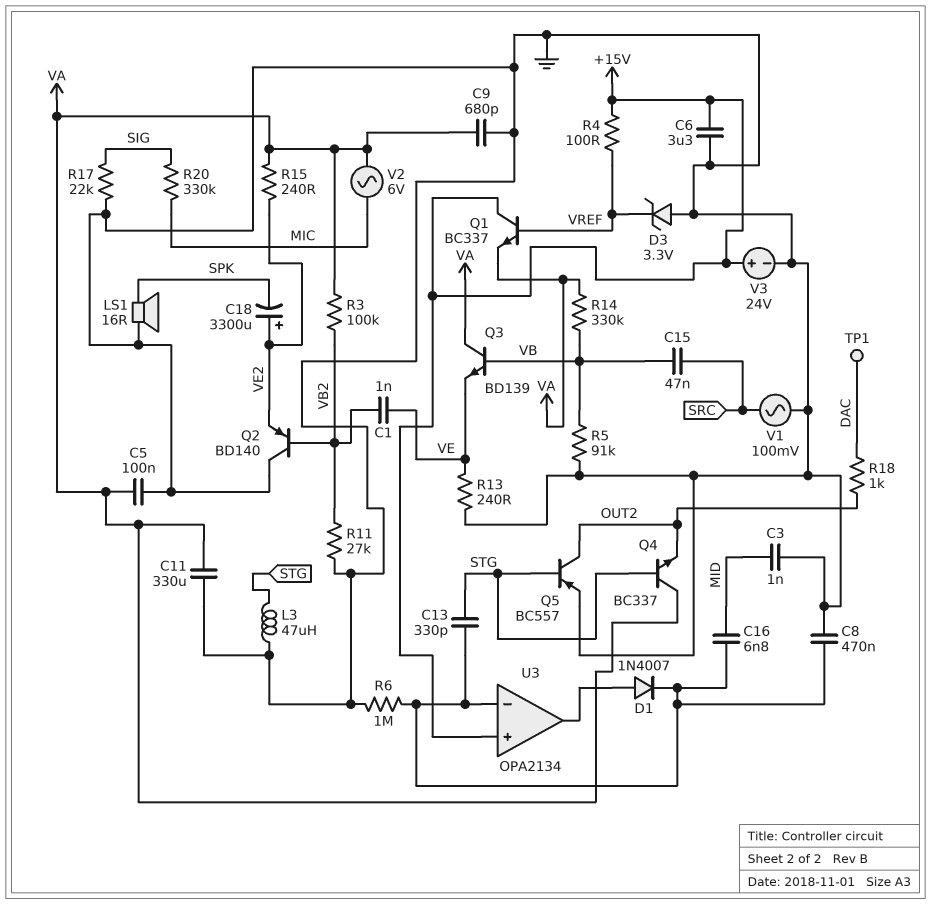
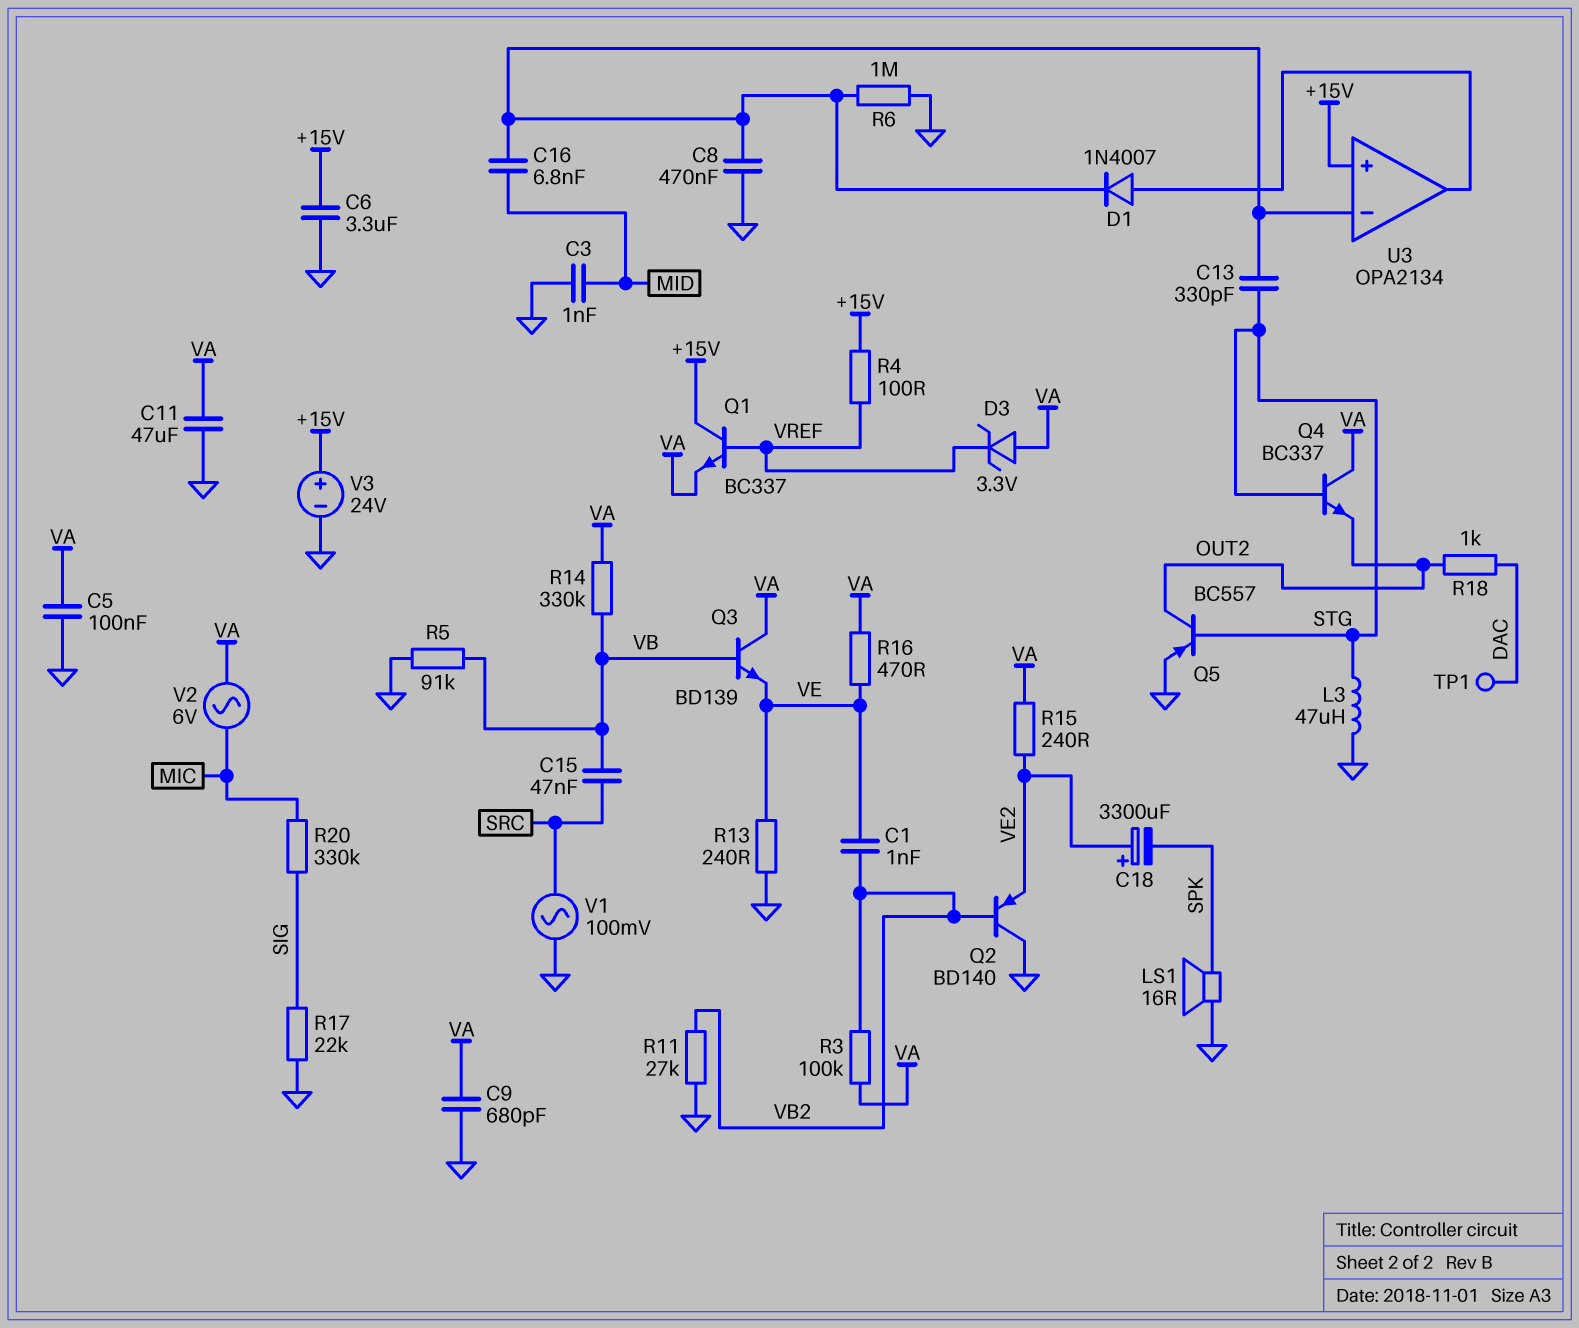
C11: 330uF (GND, VA) -> 47uF (GND, VA)
D3: zener 3.3V (A GND, K VREF) -> zener 3.3V (A VA, K VREF)
R16: none -> 470 (VA, VE)

